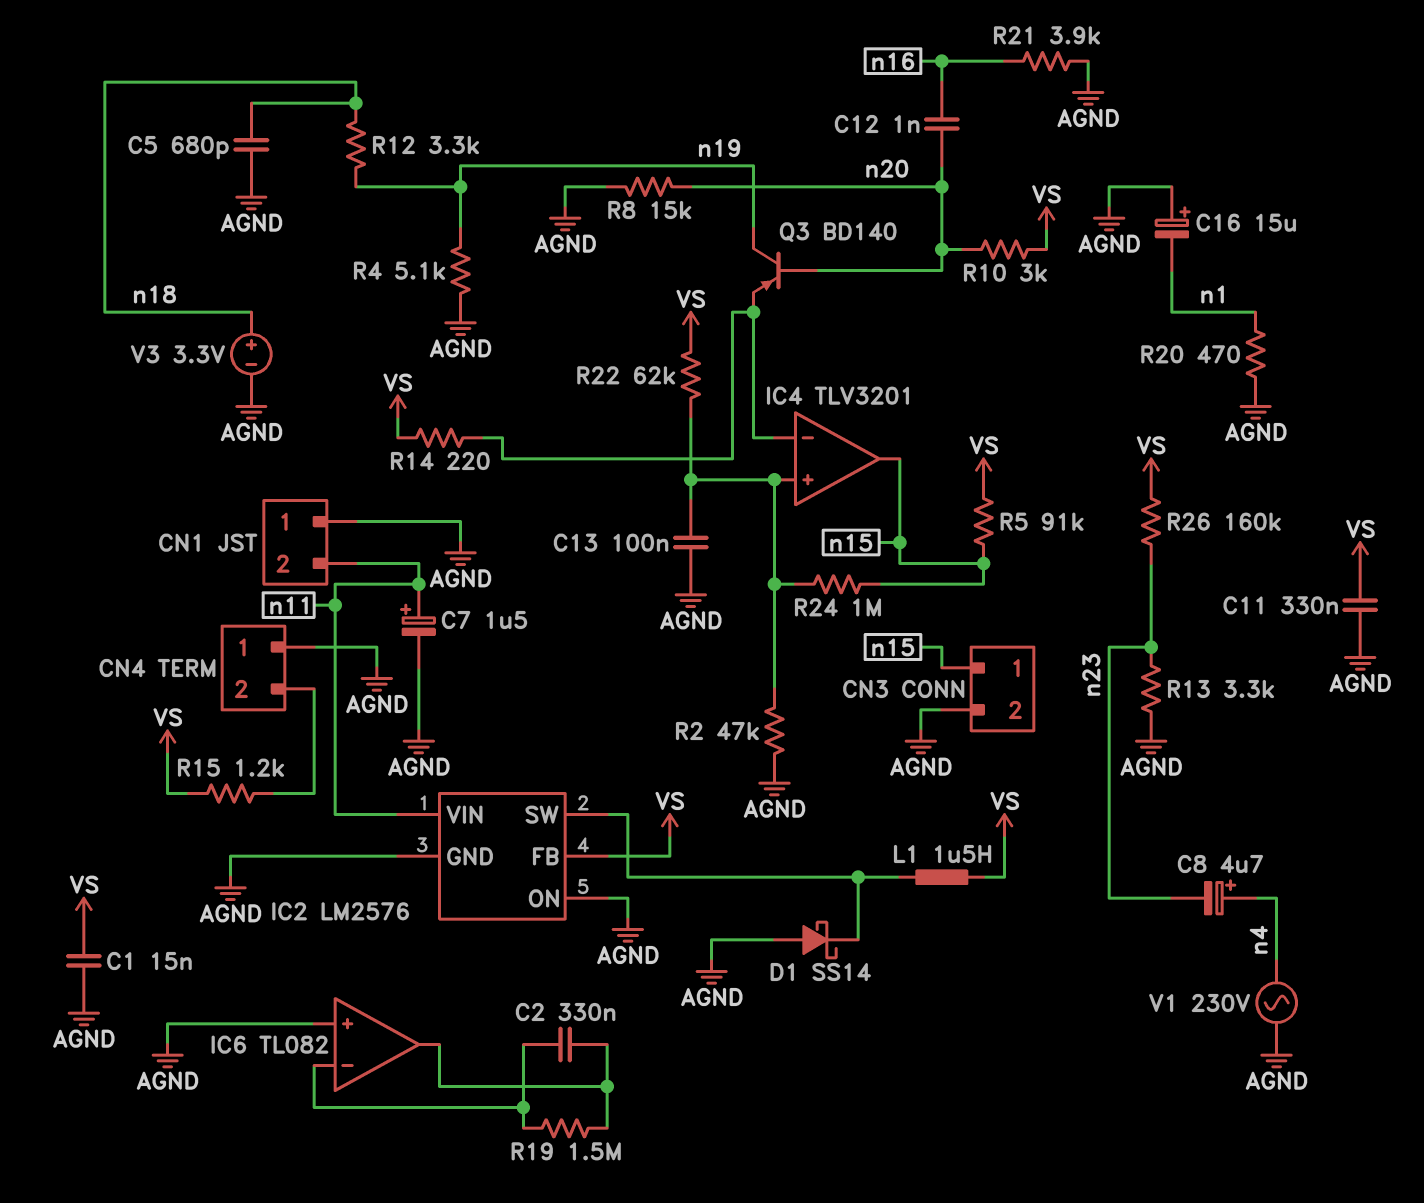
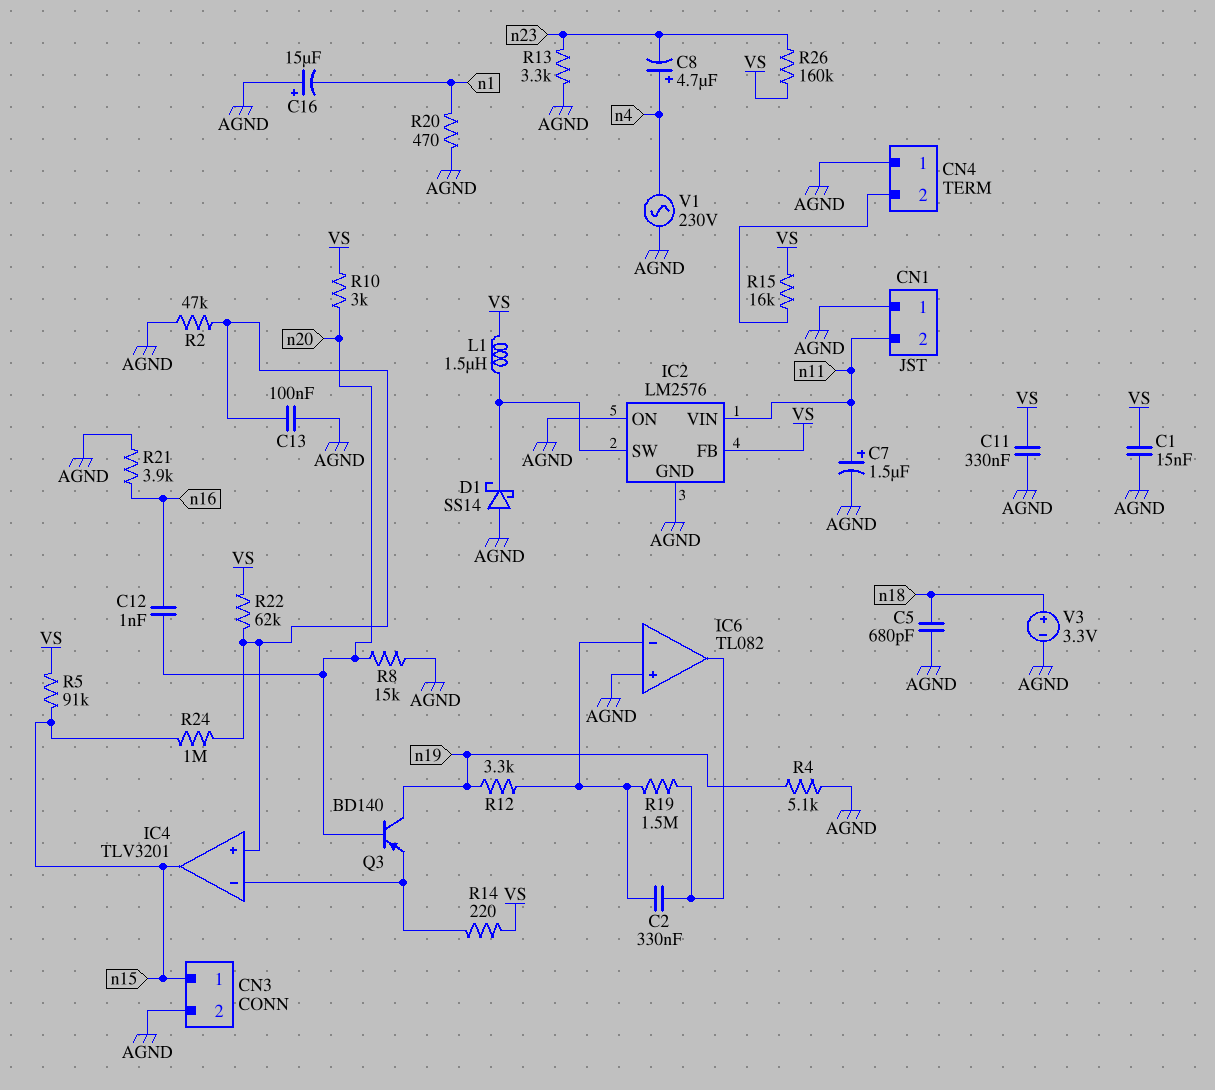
R12: 3.3k (n18, n19) -> 3.3k (IC6/in-, n19)
R15: 1.2k (CN4/2, VS) -> 16k (CN4/2, VS)

